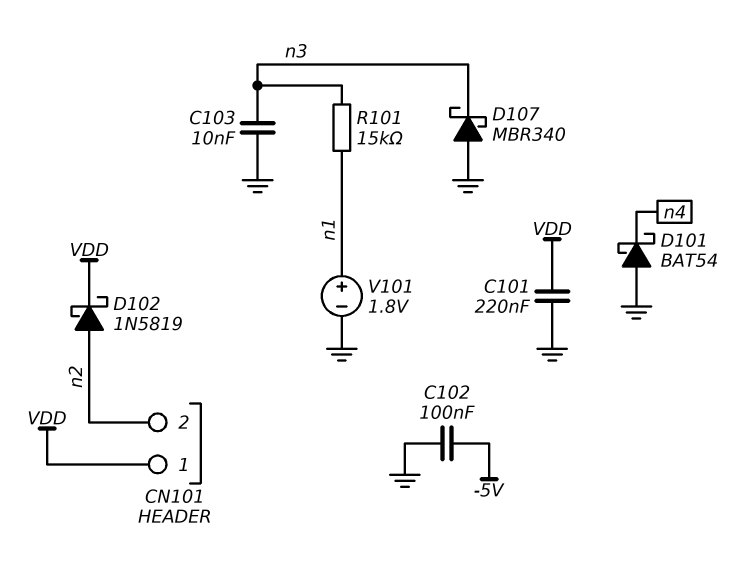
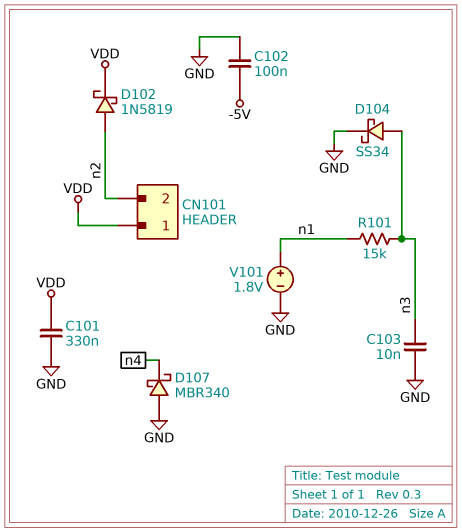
C101: 220nF (GND, VDD) -> 330nF (GND, VDD)
D101: schottky BAT54 (A GND, K n4) -> none
D104: none -> schottky SS34 (A n3, K GND)
D107: schottky MBR340 (A GND, K n3) -> schottky MBR340 (A GND, K n4)

